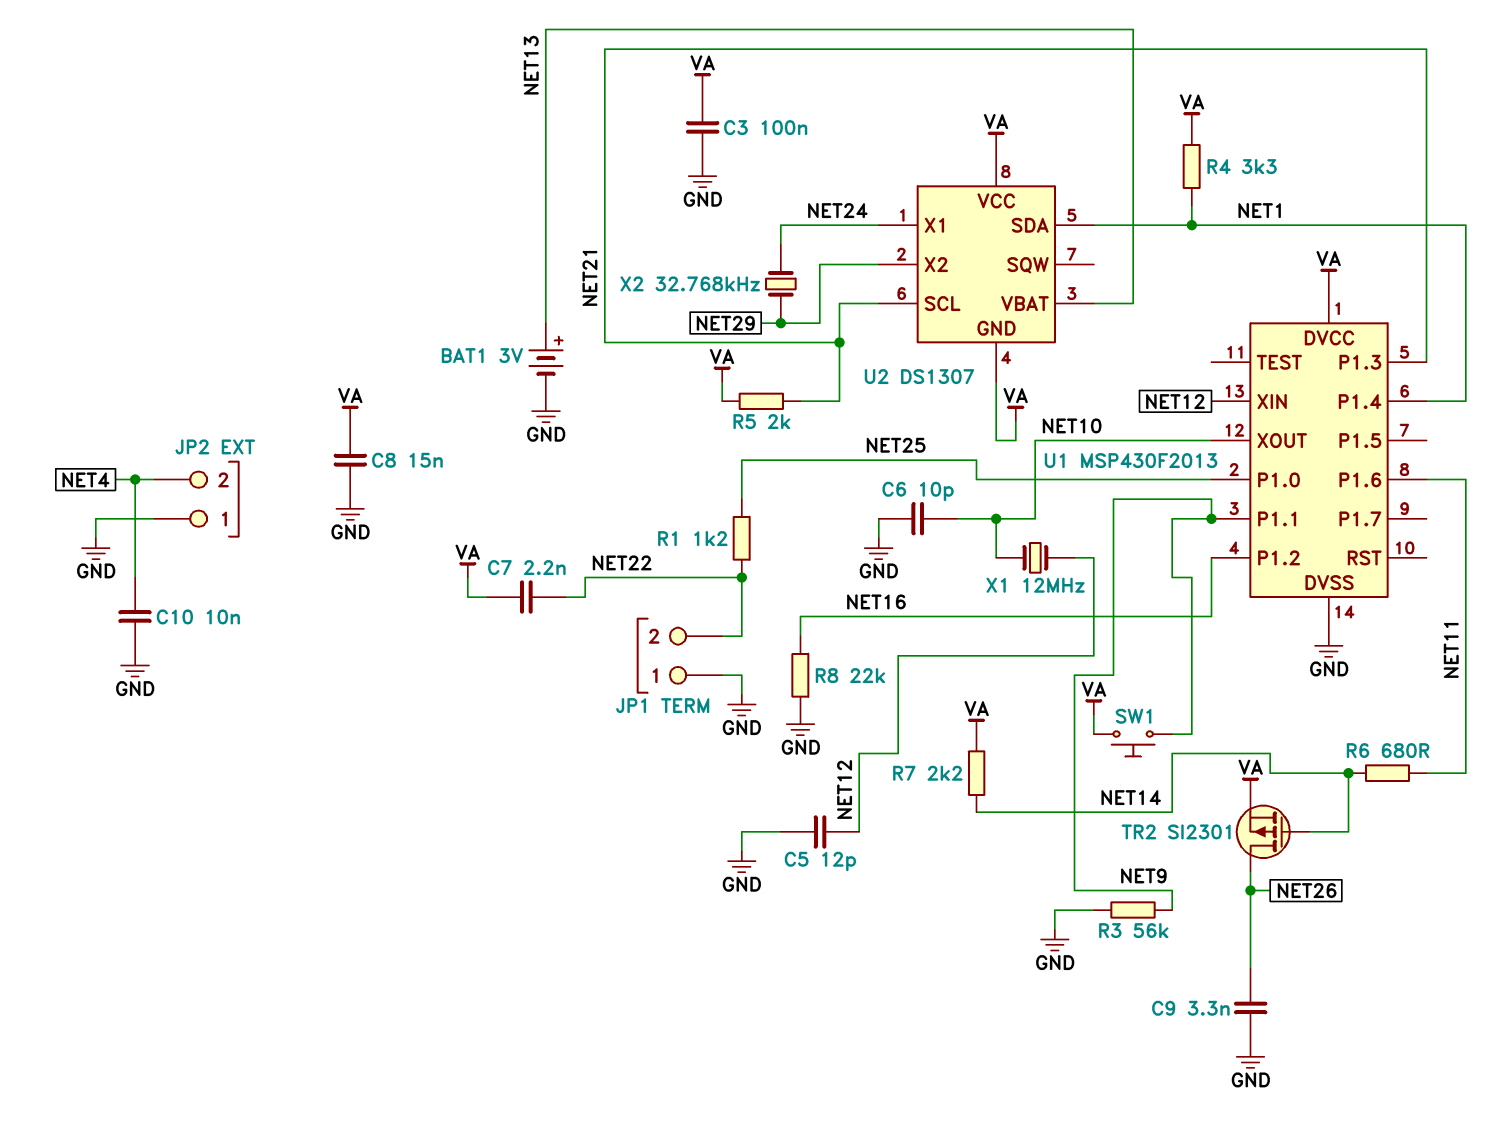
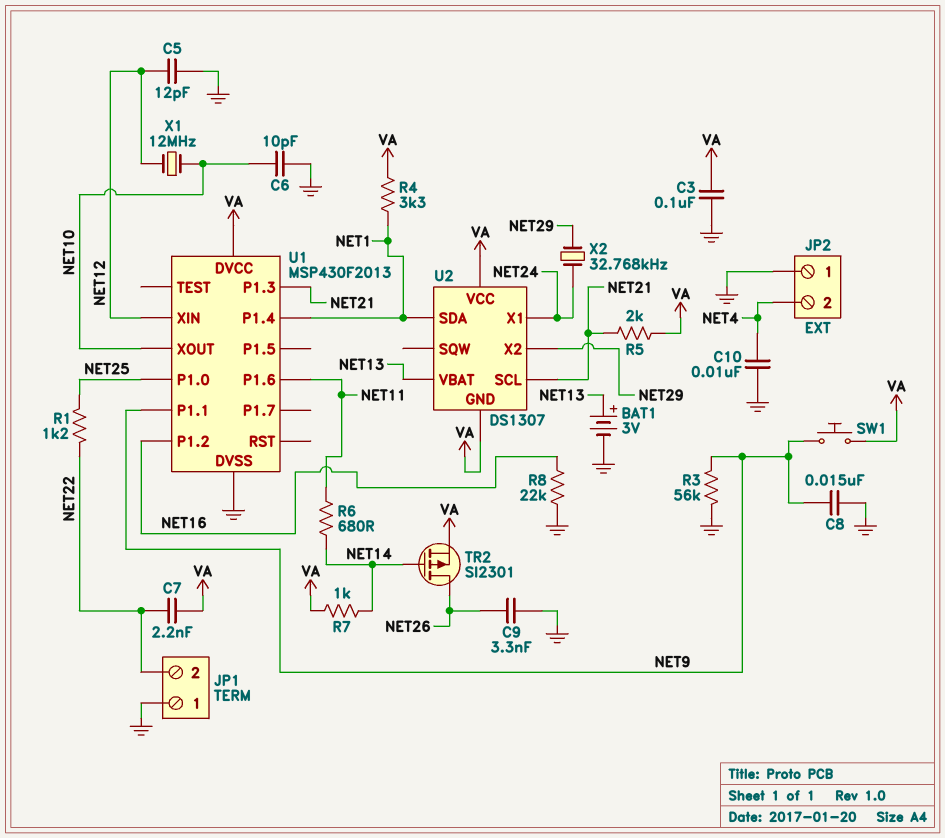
C8: 15nF (GND, VA) -> 15nF (GND, NET9)
R7: 2.2k (NET14, VA) -> 1k (NET14, VA)

